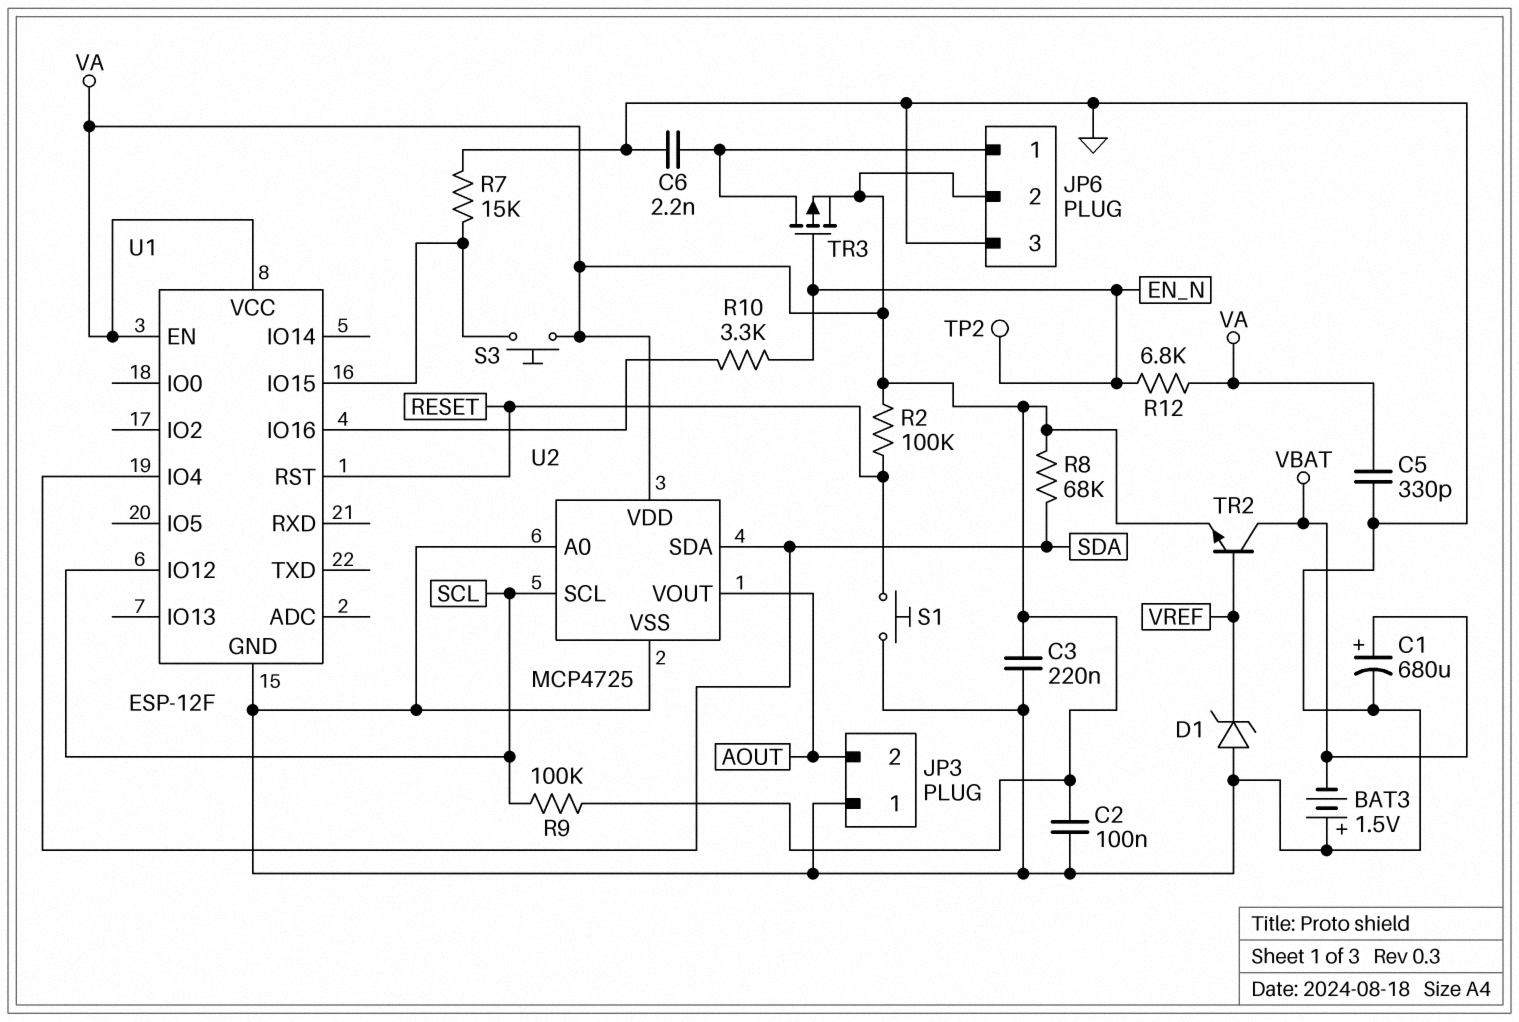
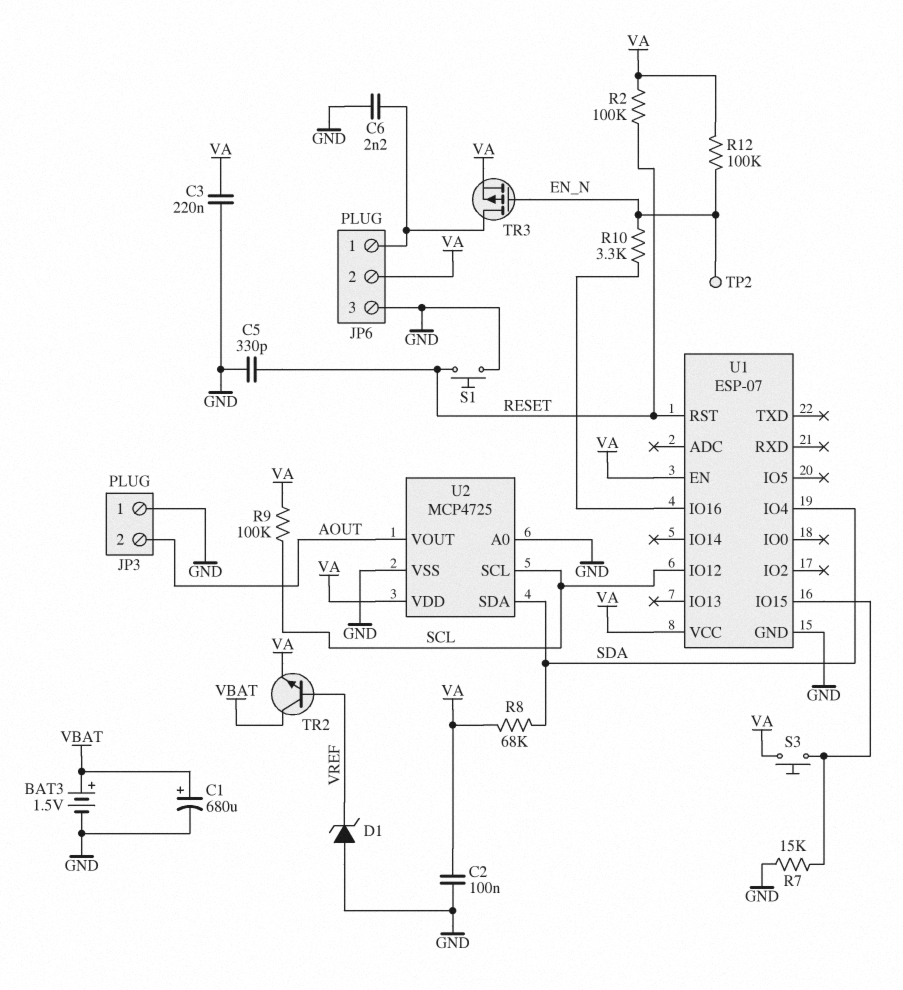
BAT3: 1.5V (plus GND, minus VBAT) -> 1.5V (plus VBAT, minus GND)
C5: 330pF (GND, VA) -> 330pF (GND, RESET)
R12: 6.8k (EN_N, VA) -> 100k (EN_N, VA)
U1: ESP-12F -> ESP-07

